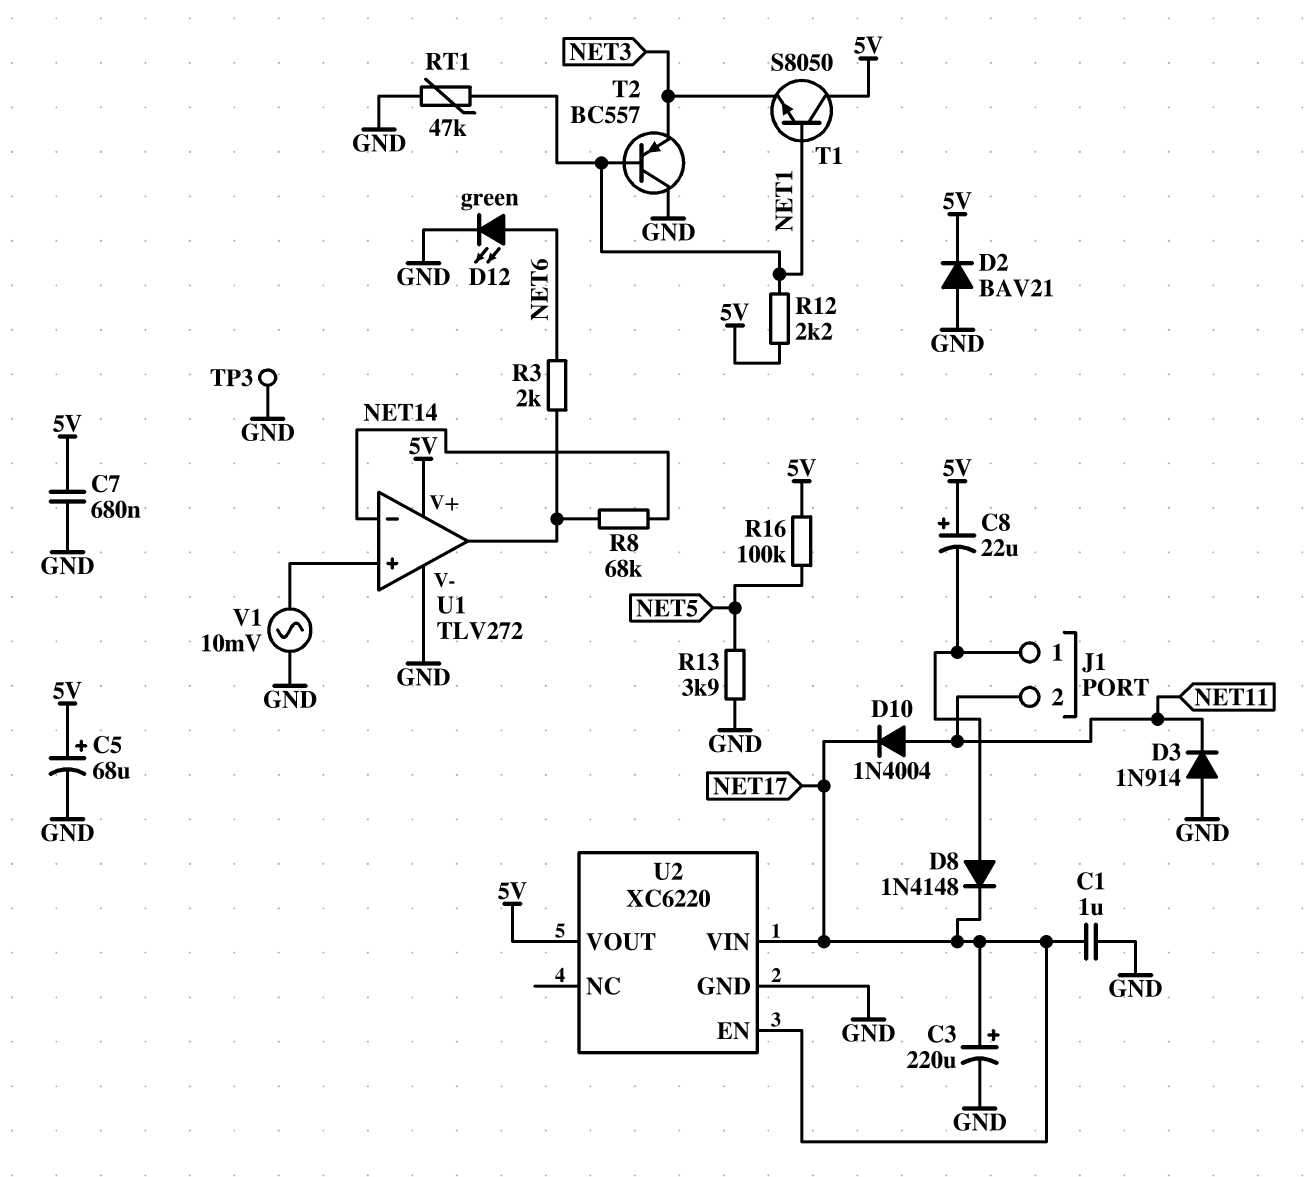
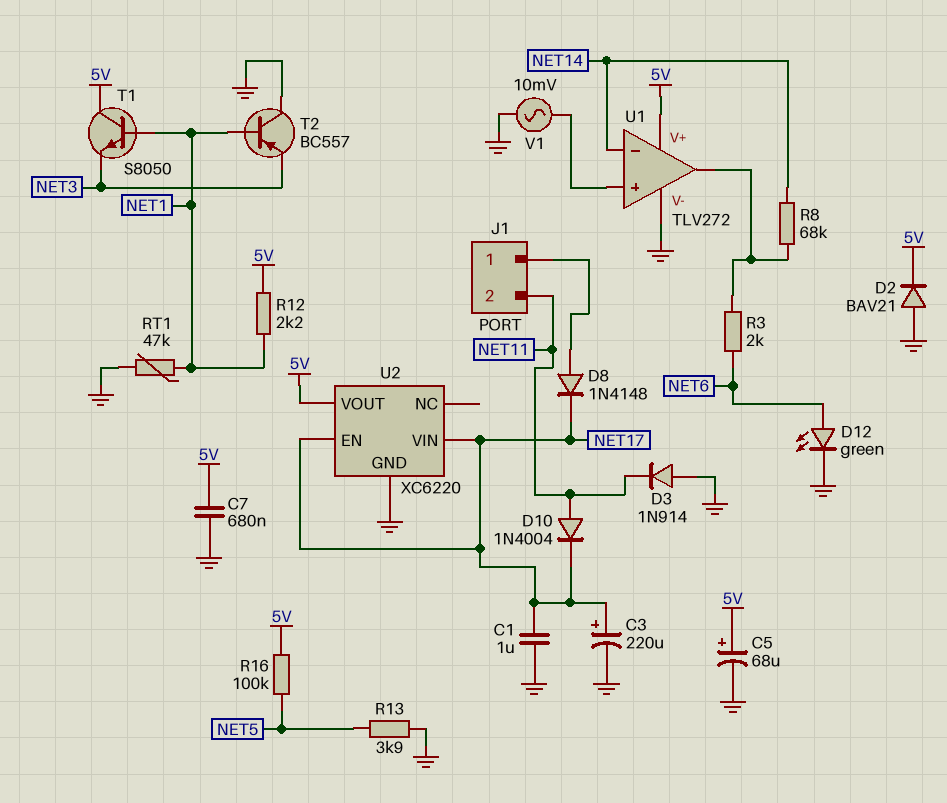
C8: 22uF (plus 5V, minus J1/1) -> none
TP3: test point (GND) -> none

